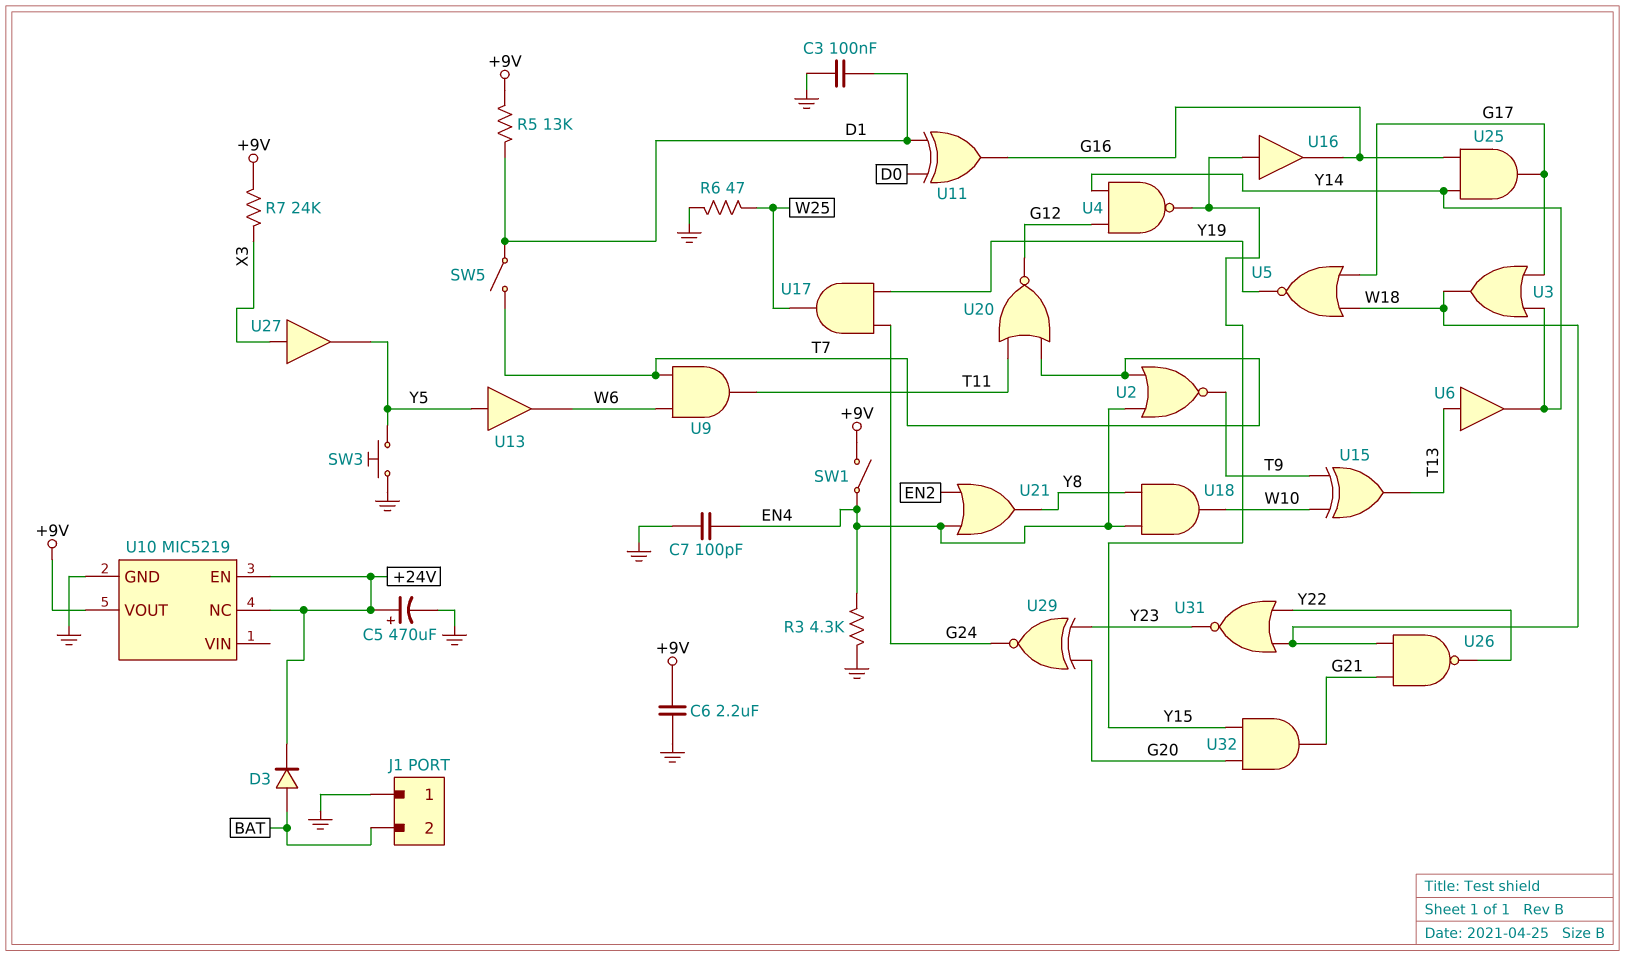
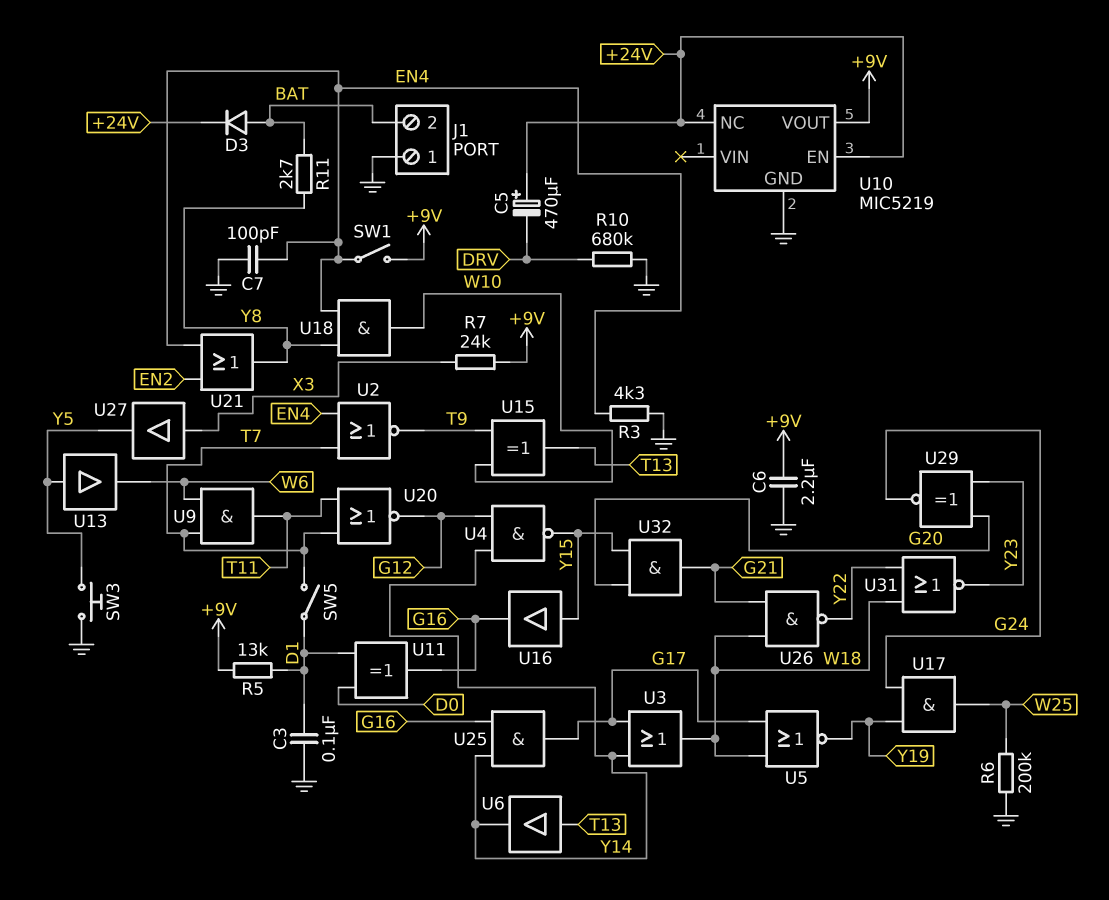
C5: 470uF (plus +24V, minus GND) -> 470uF (plus +24V, minus DRV)
R6: 47 (GND, W25) -> 200k (GND, W25)
R10: none -> 680k (DRV, GND)
R11: none -> 2.7k (BAT, Y8)

